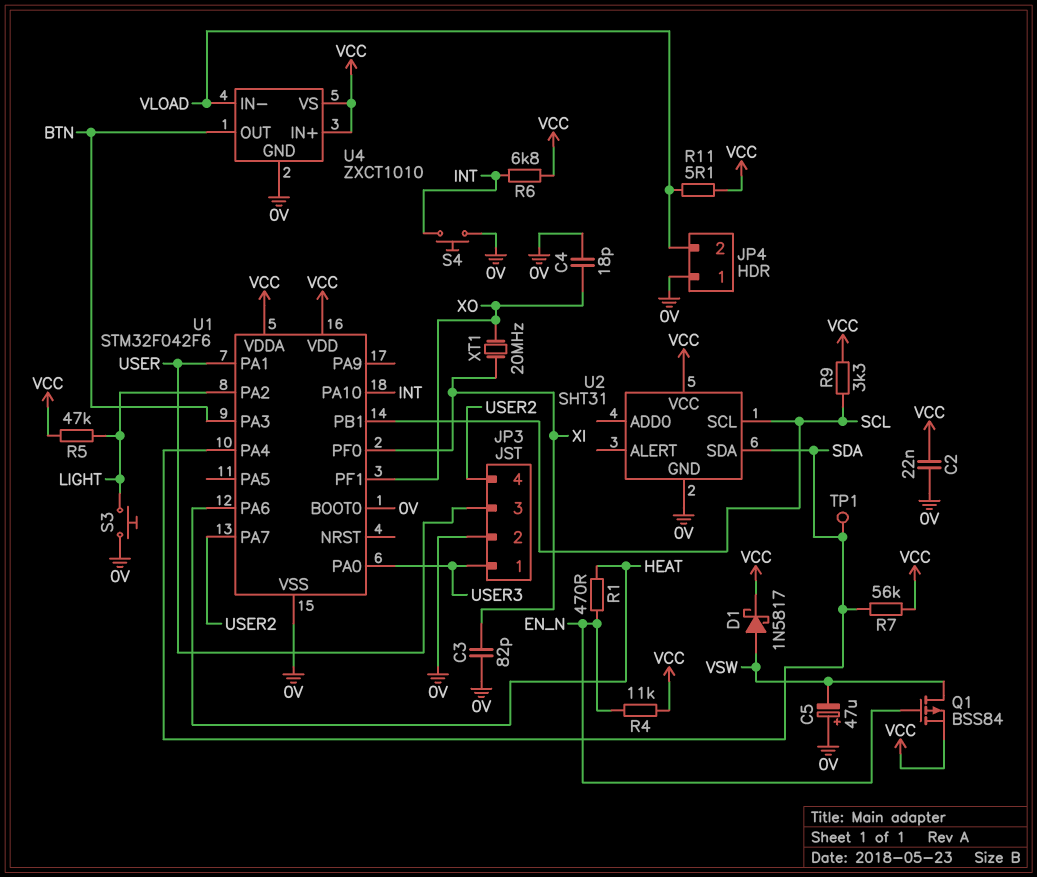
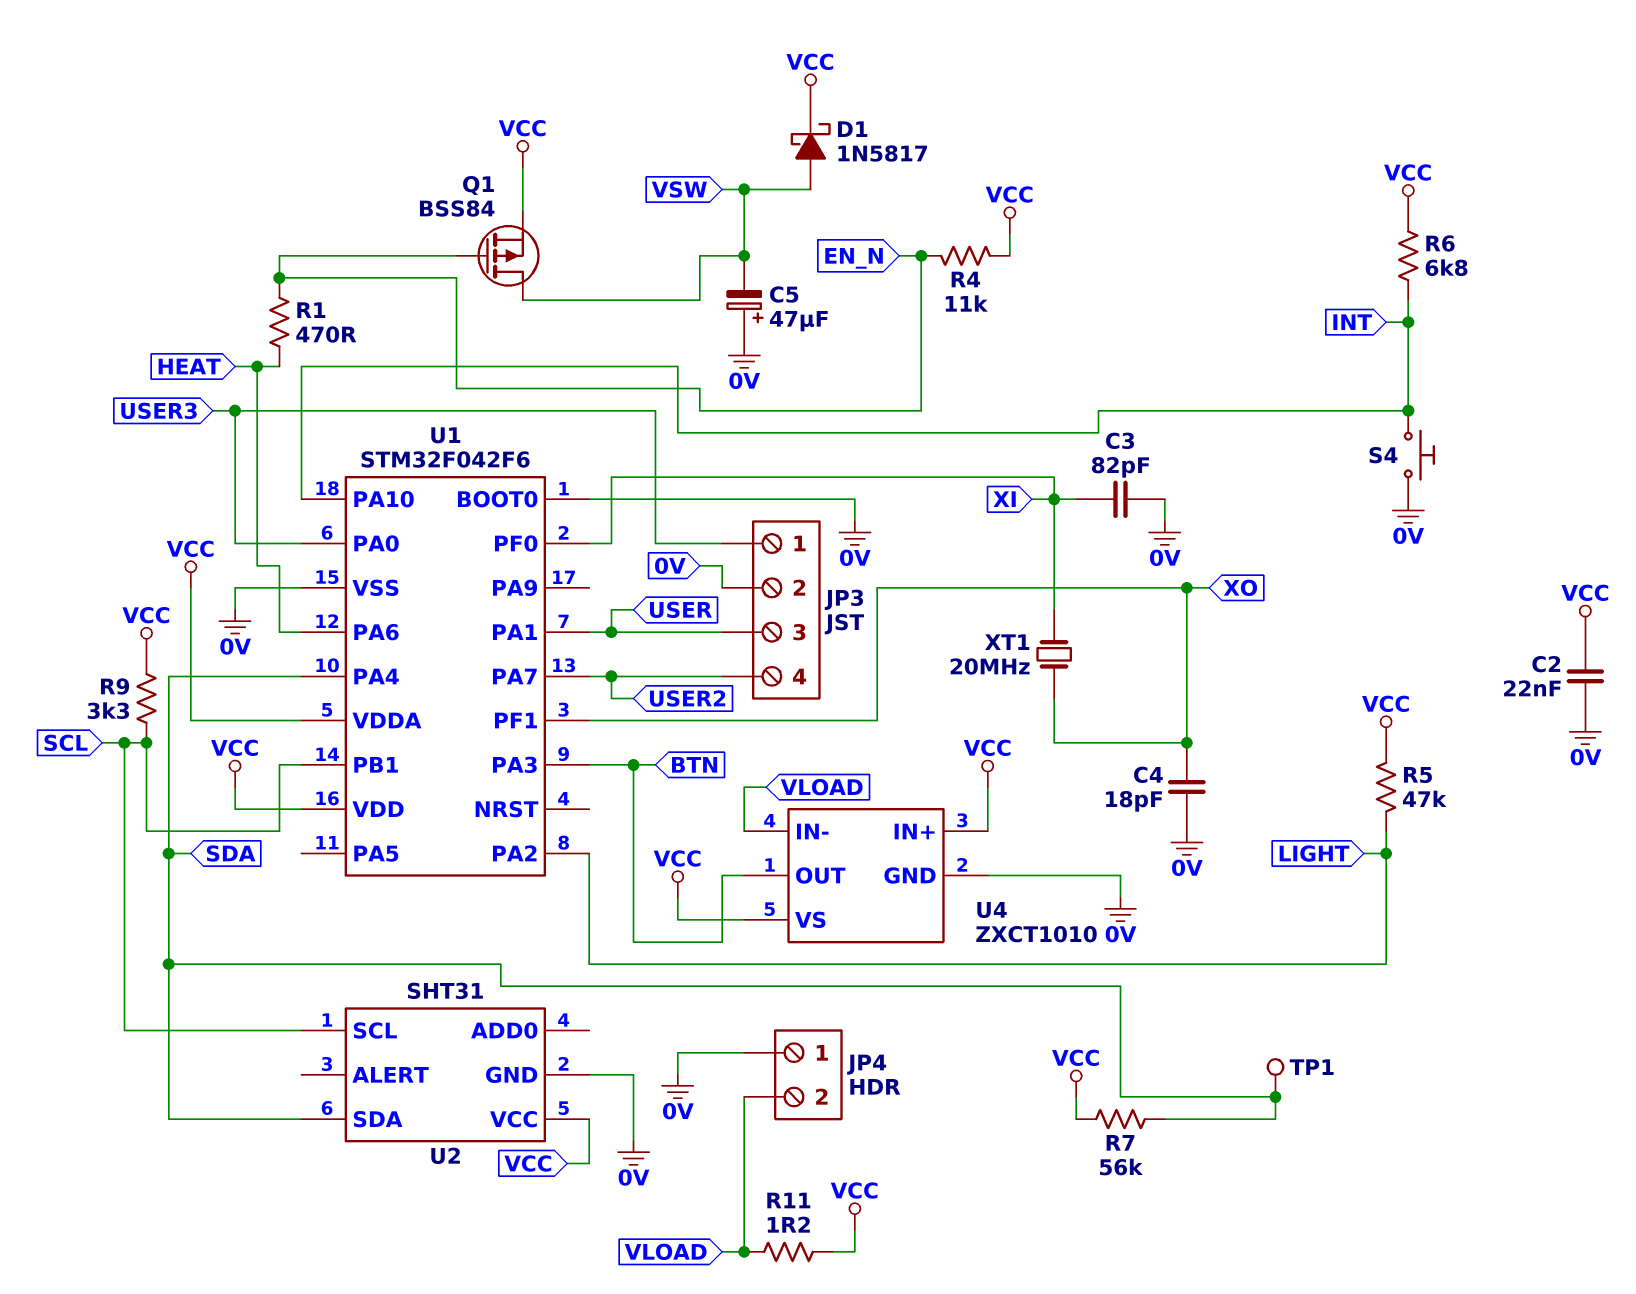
R11: 5.1 (VCC, VLOAD) -> 1.2 (VCC, VLOAD)
S3: button (0V, LIGHT) -> none

